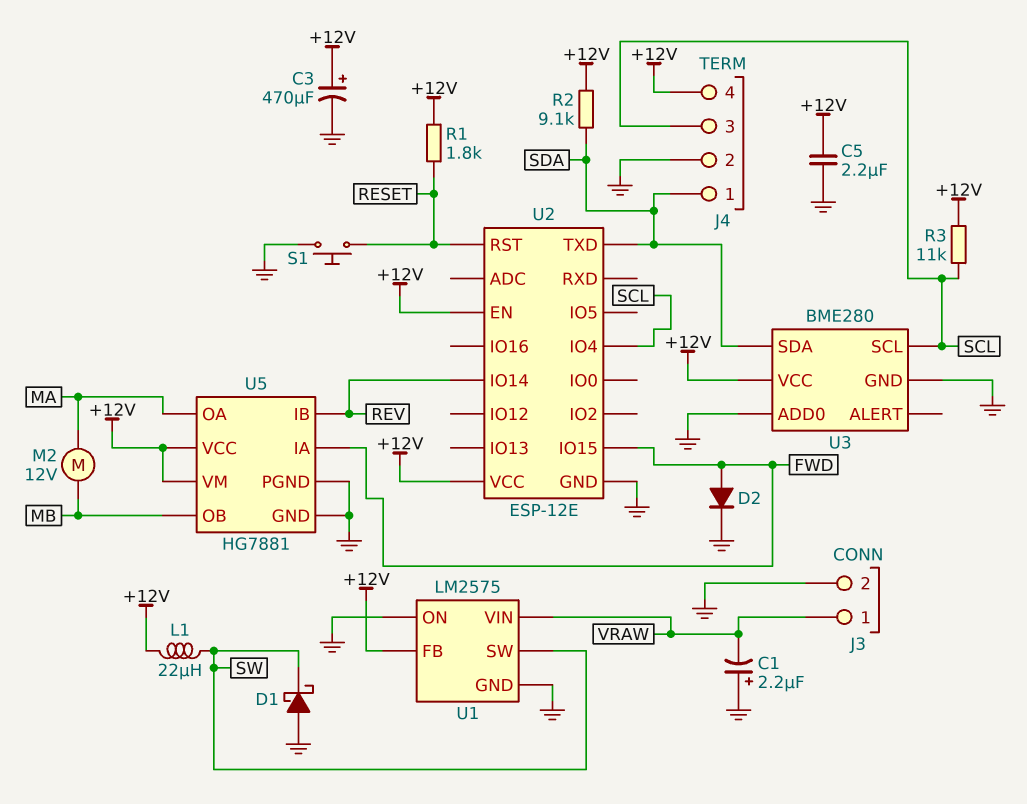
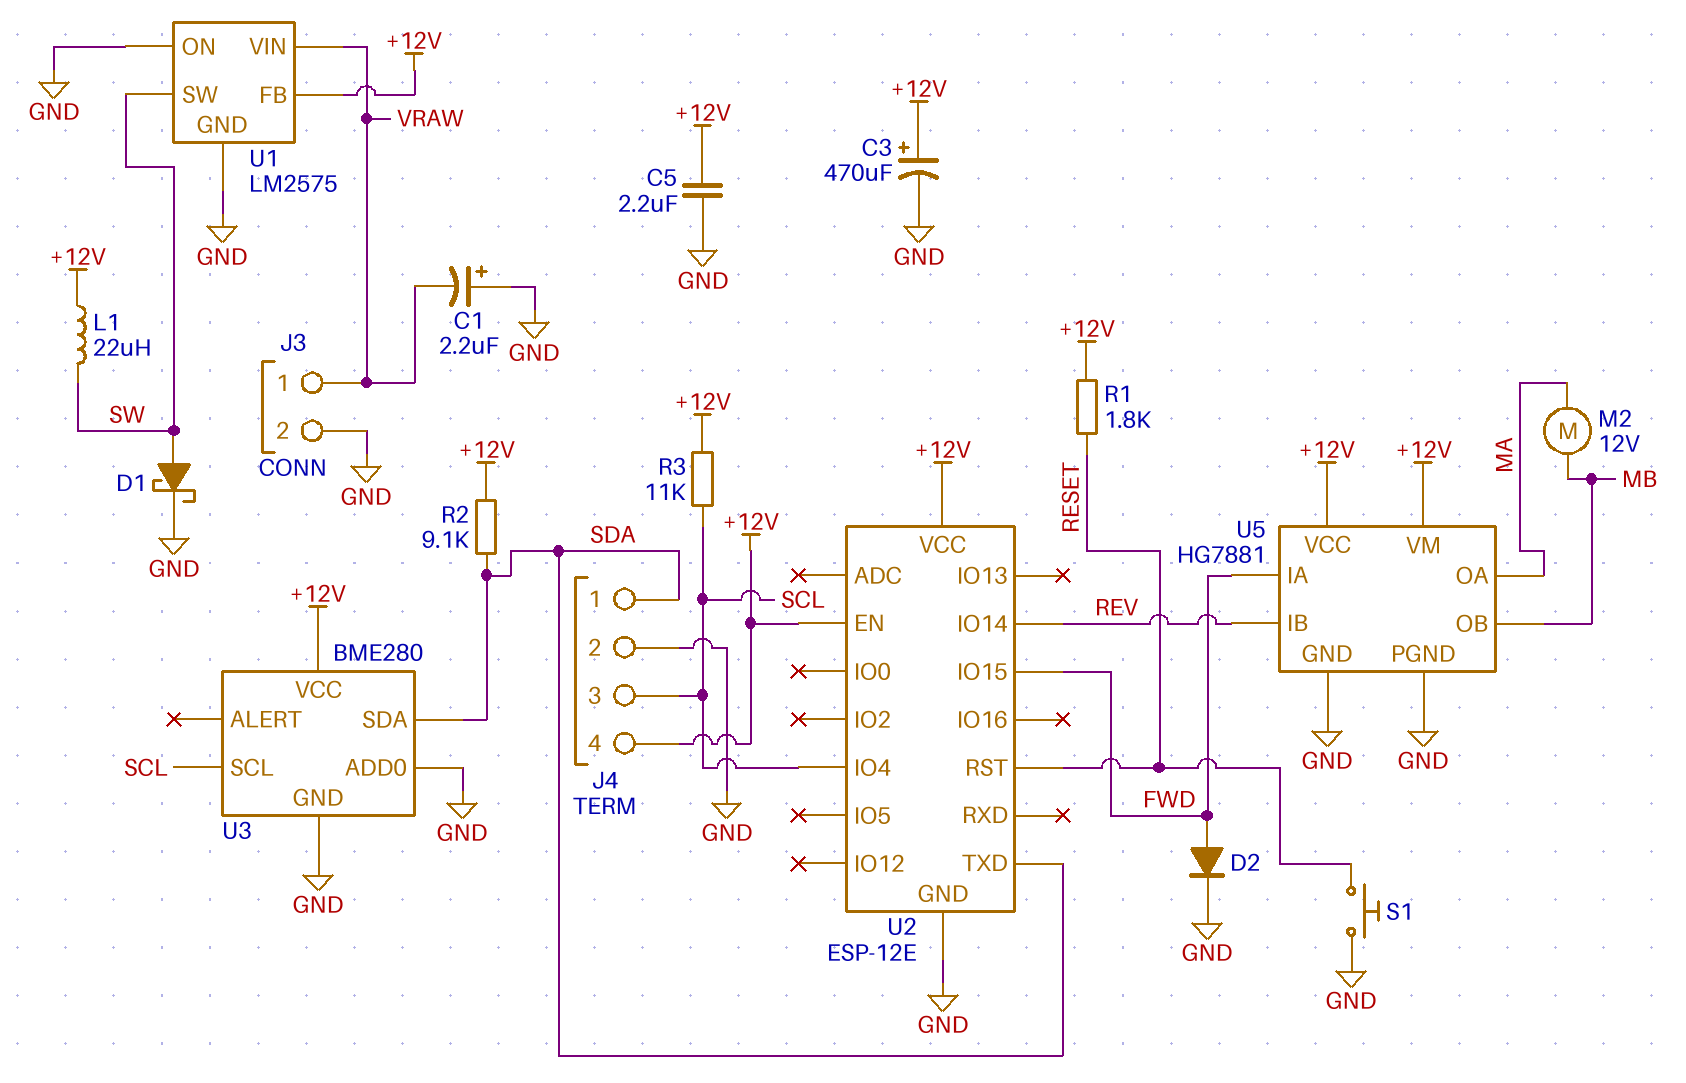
D1: schottky (A GND, K SW) -> schottky (A SW, K GND)

